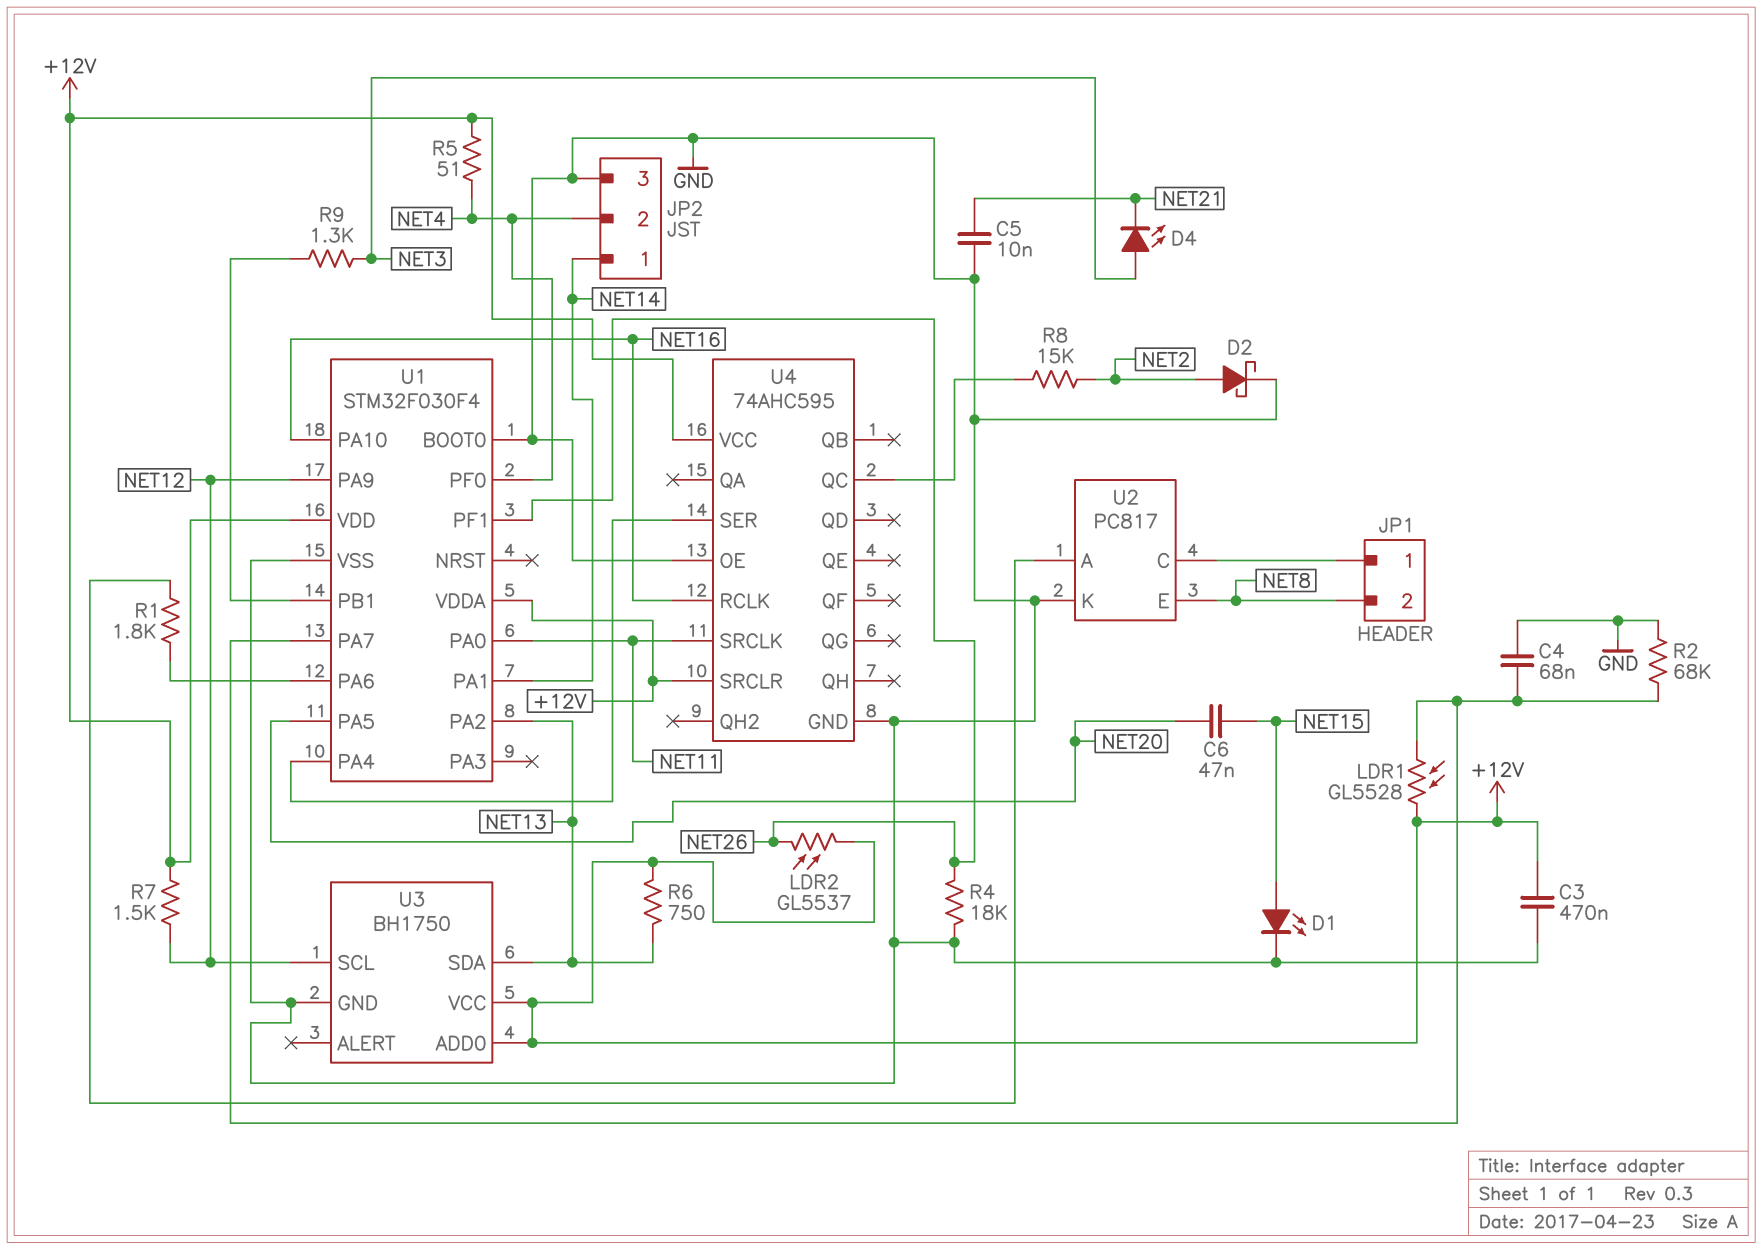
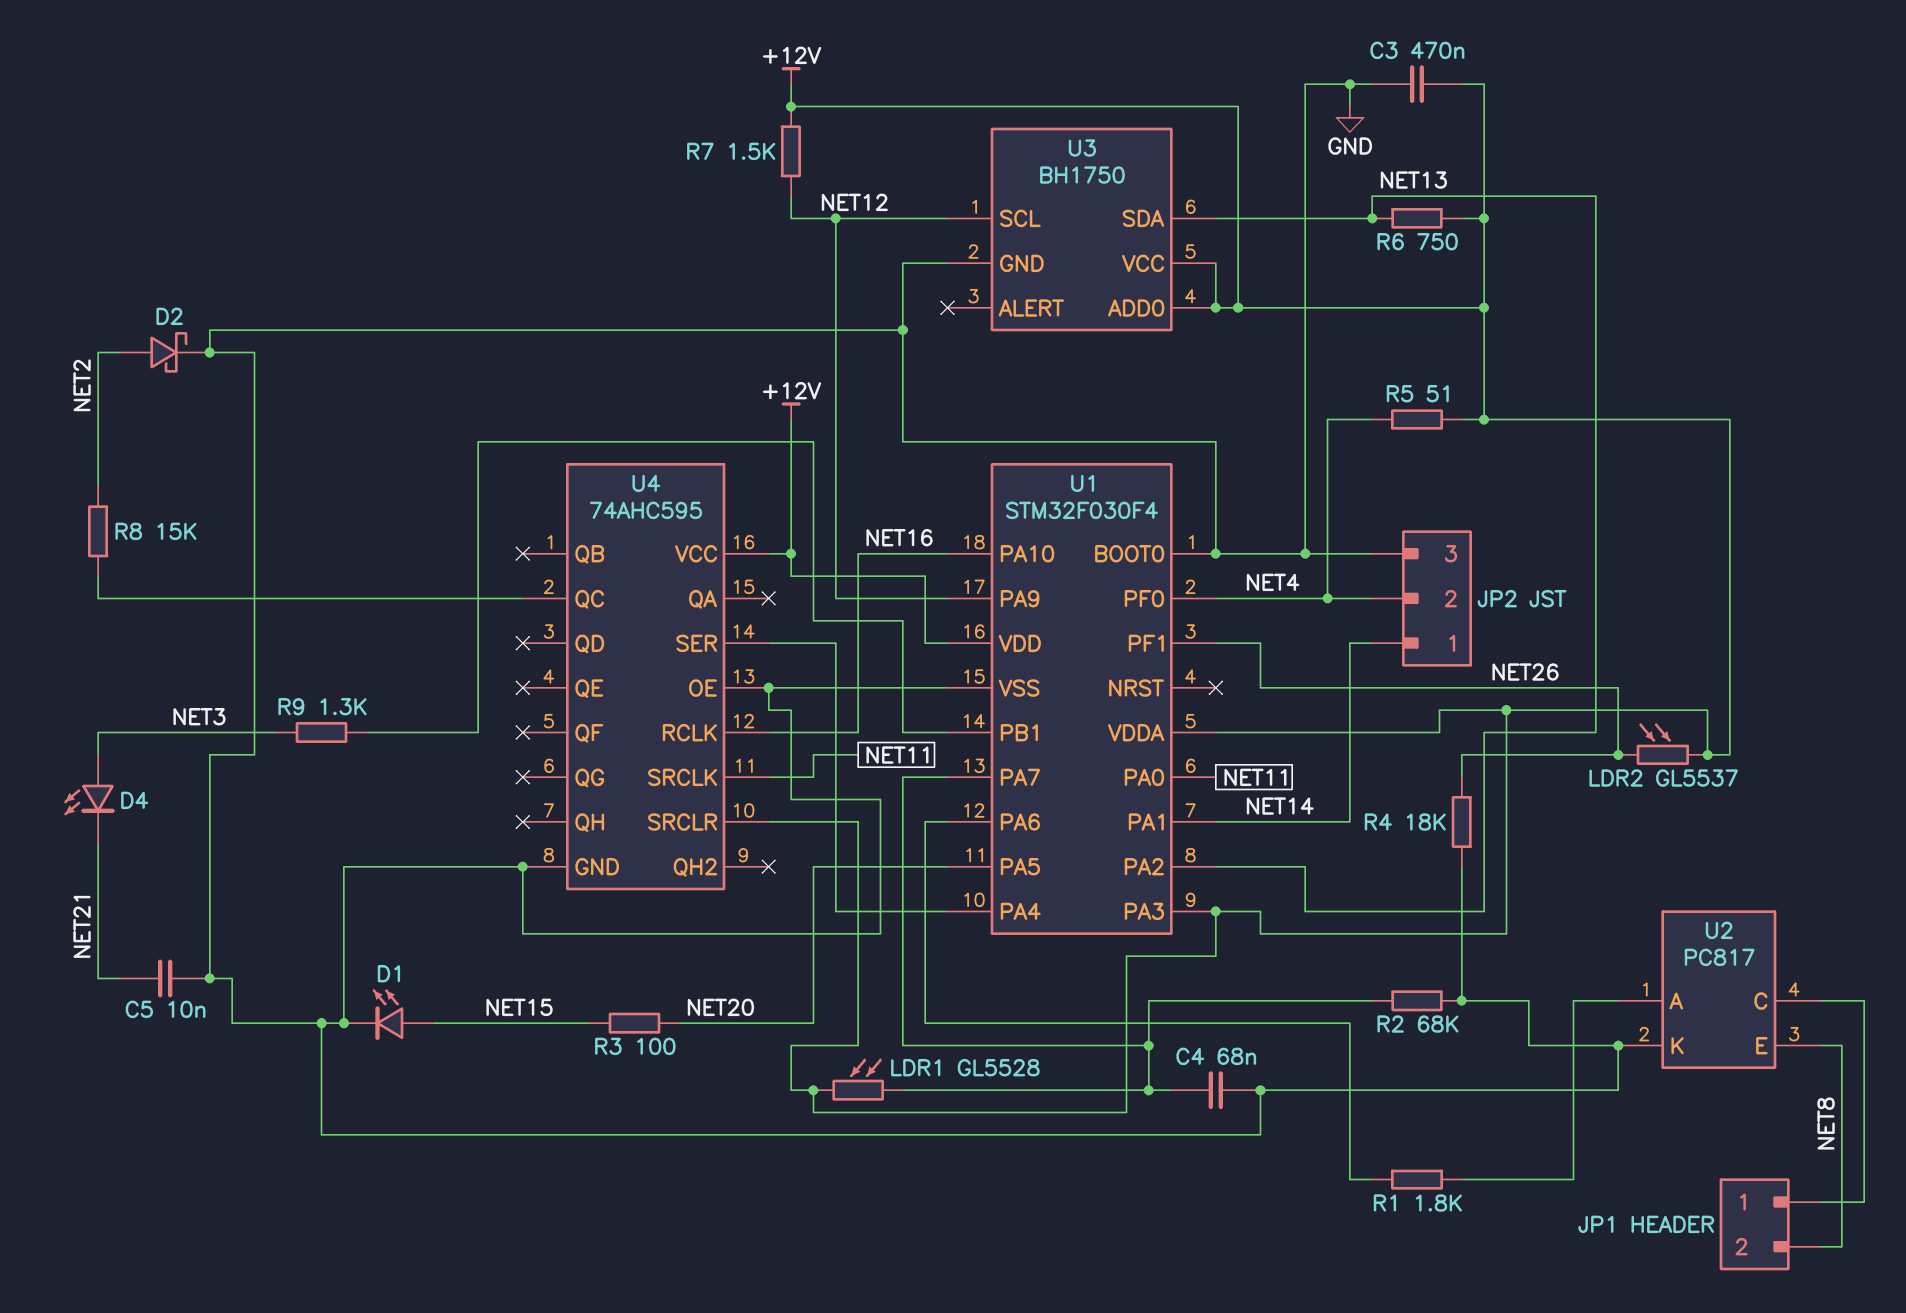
C6: 47nF (NET15, NET20) -> none
R3: none -> 100 (NET15, NET20)
U1 pin PA3: none -> +12V

